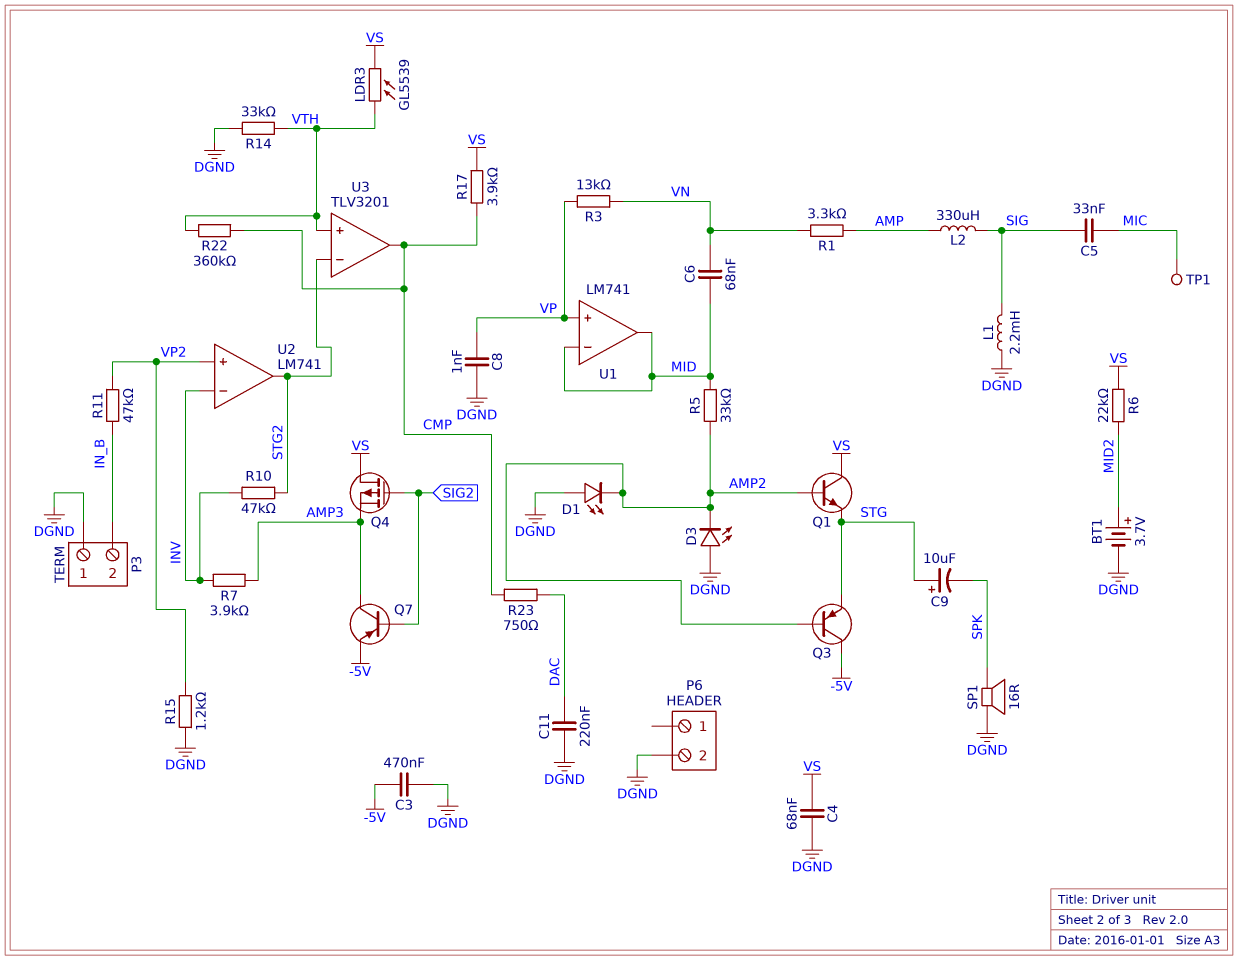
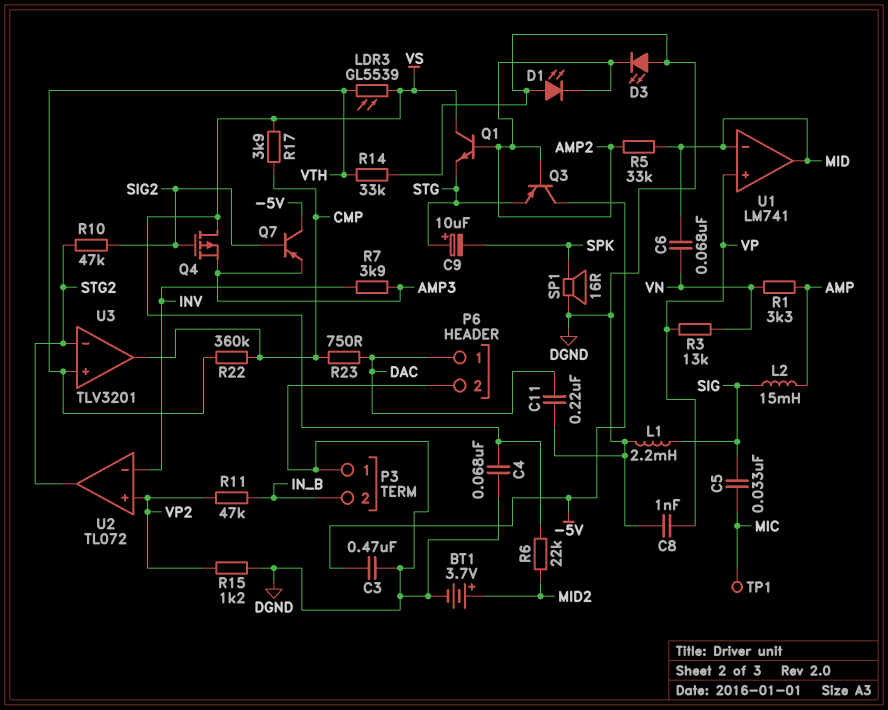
L2: 330uH (AMP, SIG) -> 15mH (AMP, SIG)
P6 pin 1: none -> DAC
Q7: PNP (B SIG2, C AMP3, E -5V) -> PNP (B SIG2, C -5V, E AMP3)
R10: 47k (INV, STG2) -> 47k (SIG2, STG2)
U2: LM741 -> TL072

